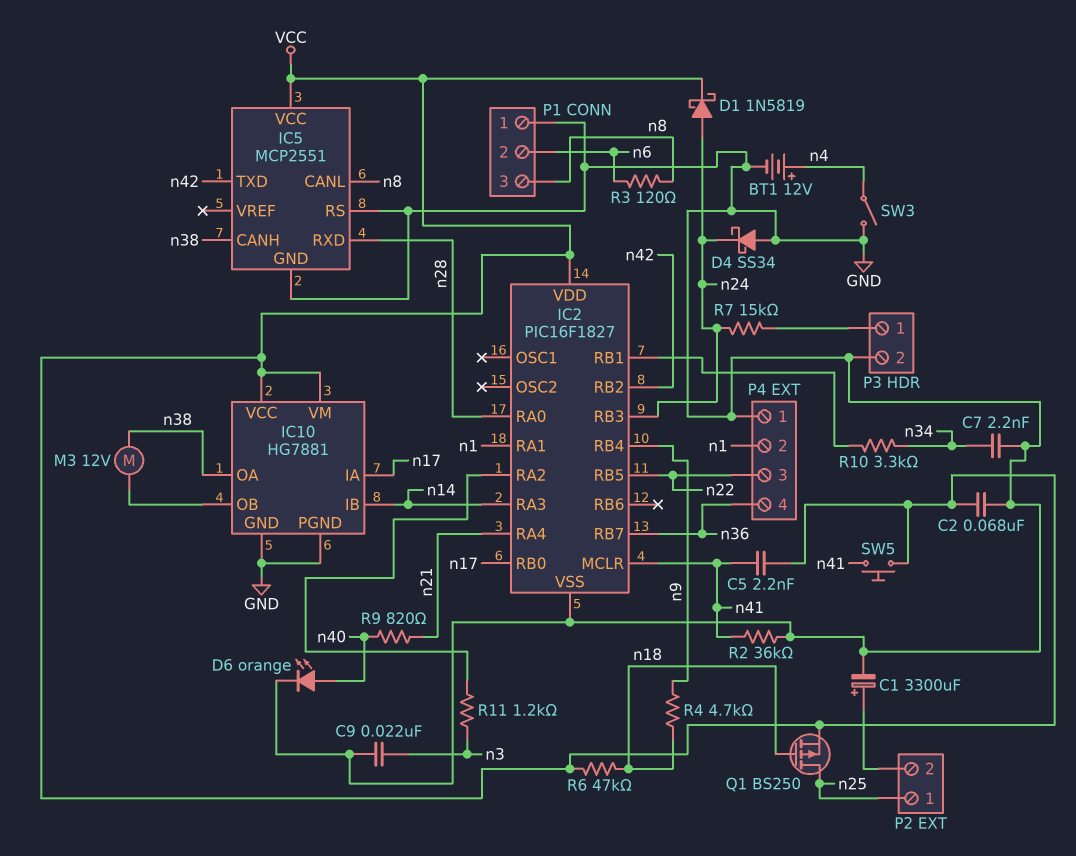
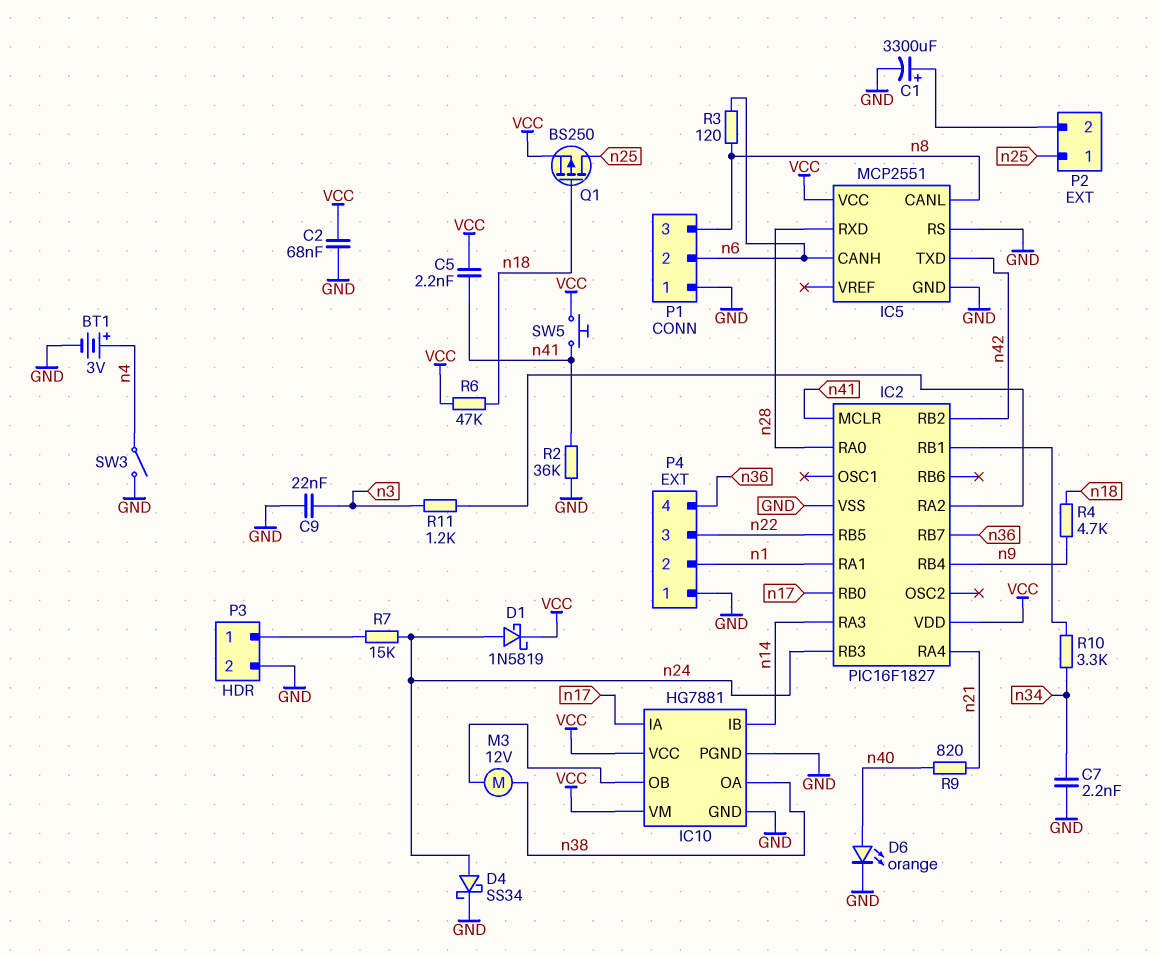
BT1: 12V (plus n4, minus GND) -> 3V (plus n4, minus GND)
D4: schottky SS34 (A GND, K n24) -> schottky SS34 (A n24, K GND)
IC5 pin CANH: n38 -> n6

